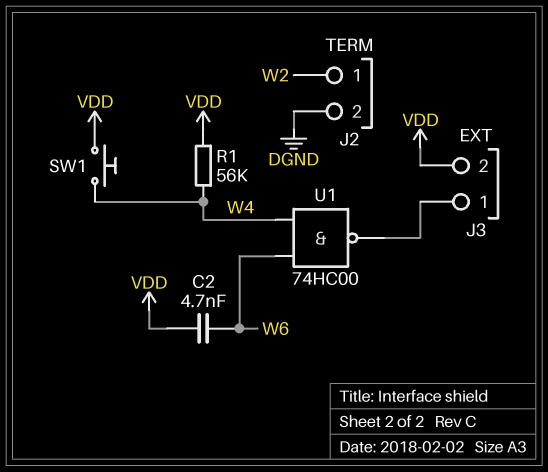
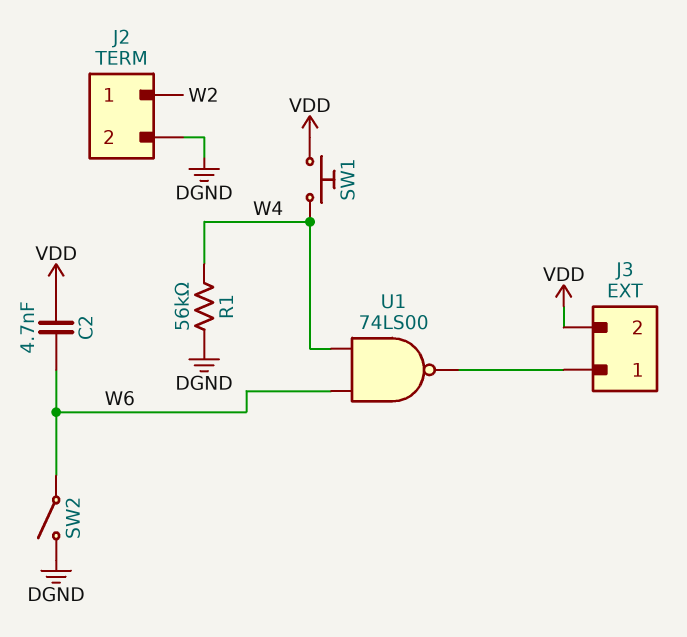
R1: 56k (VDD, W4) -> 56k (DGND, W4)
SW2: none -> switch (DGND, W6)
U1: NAND 74HC00 (in W4, in W6, out J3/1) -> NAND 74LS00 (in W4, in W6, out J3/1)

